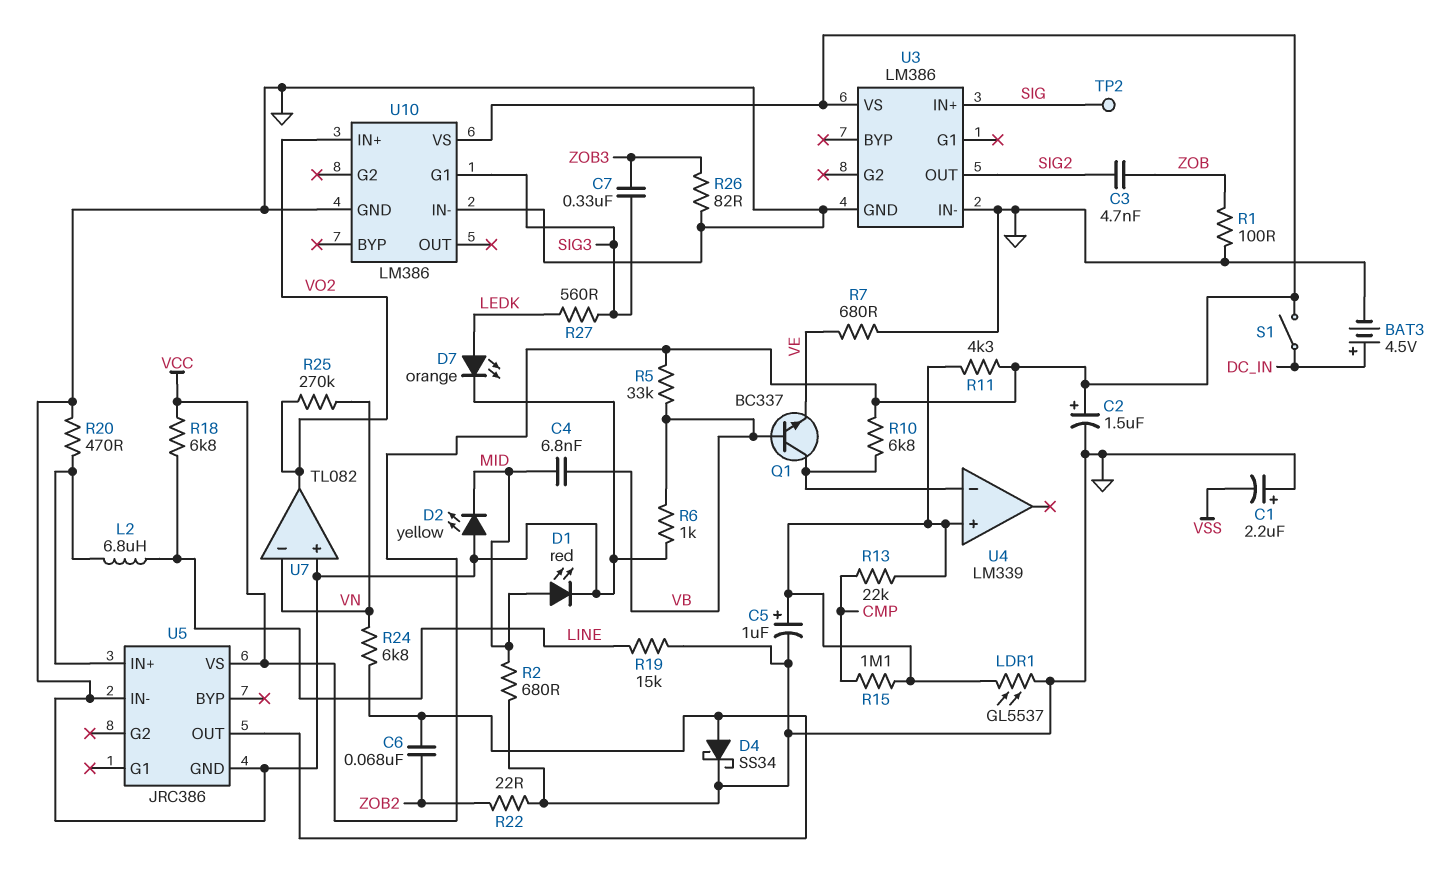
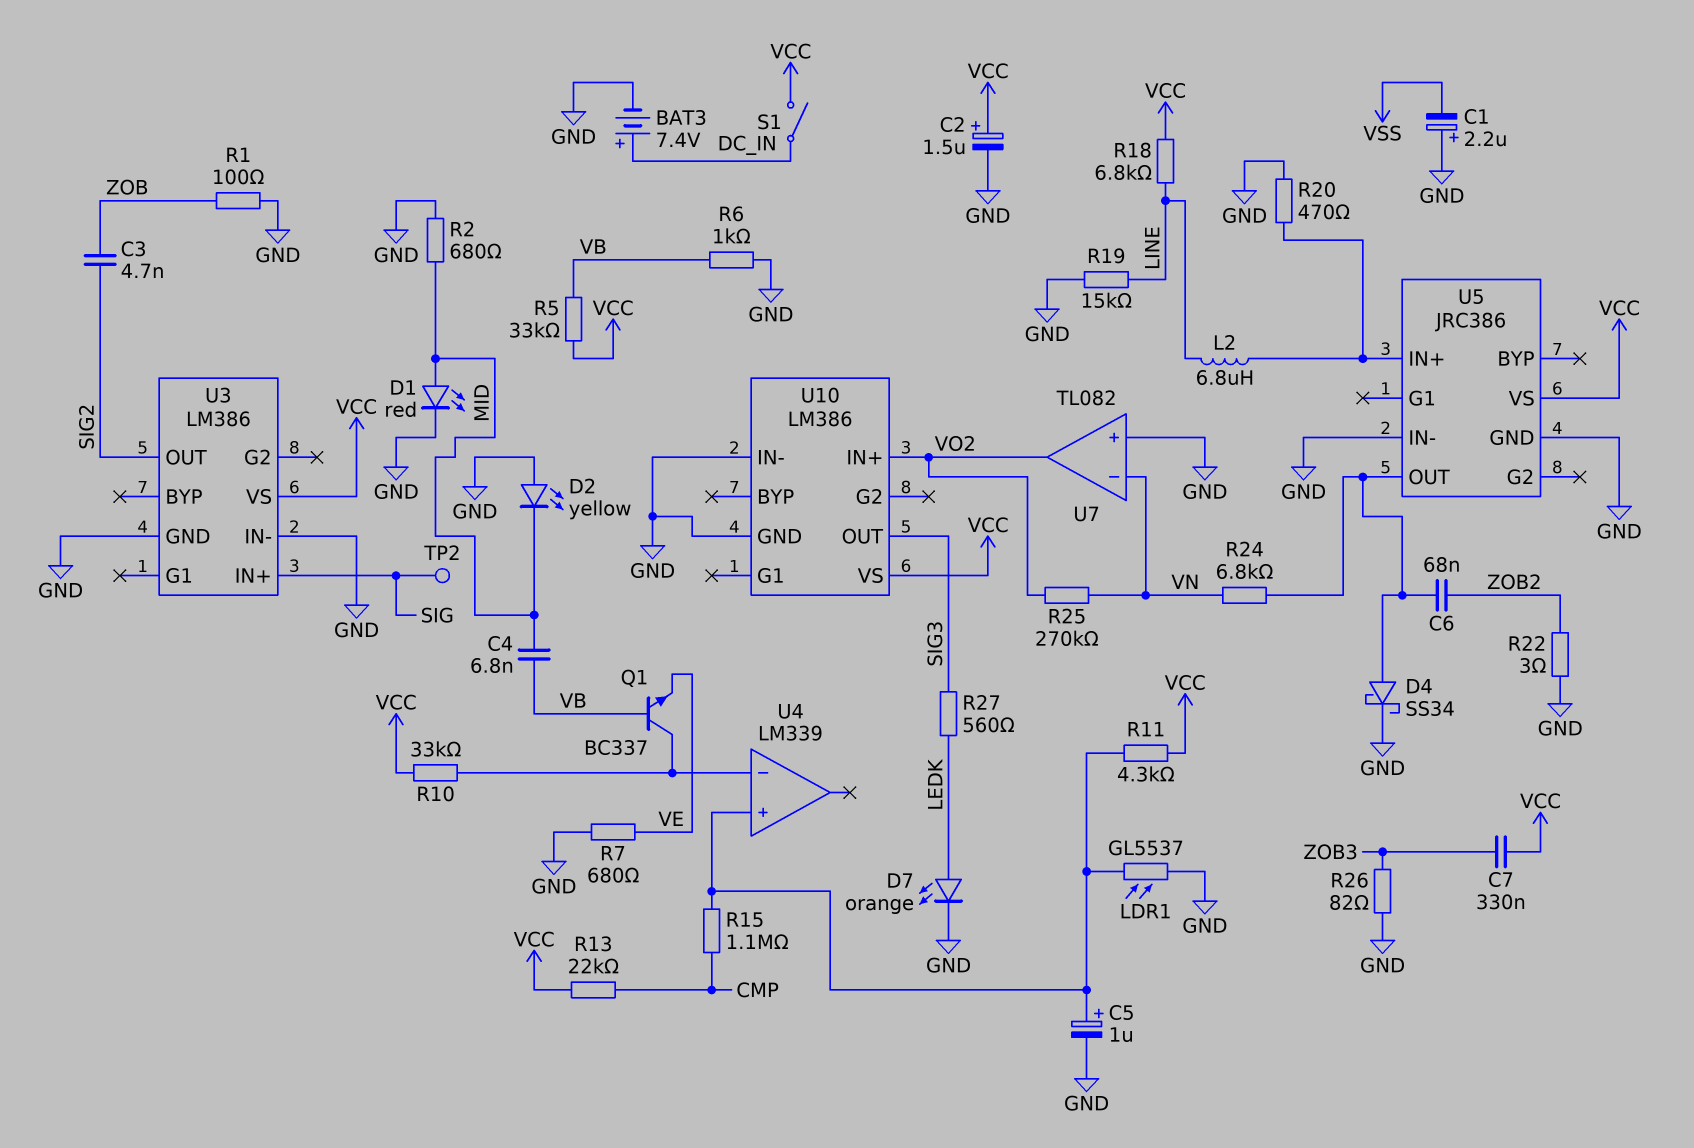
BAT3: 4.5V (plus DC_IN, minus GND) -> 7.4V (plus DC_IN, minus GND)
C7: 330nF (SIG3, ZOB3) -> 330nF (VCC, ZOB3)
R10: 6.8k (U4/in-, VCC) -> 33k (U4/in-, VCC)
R13: 22k (CMP, U4/in+) -> 22k (CMP, VCC)
R22: 22 (GND, ZOB2) -> 3 (GND, ZOB2)
U10 pin G1: SIG3 -> none
U10 pin OUT: none -> SIG3

